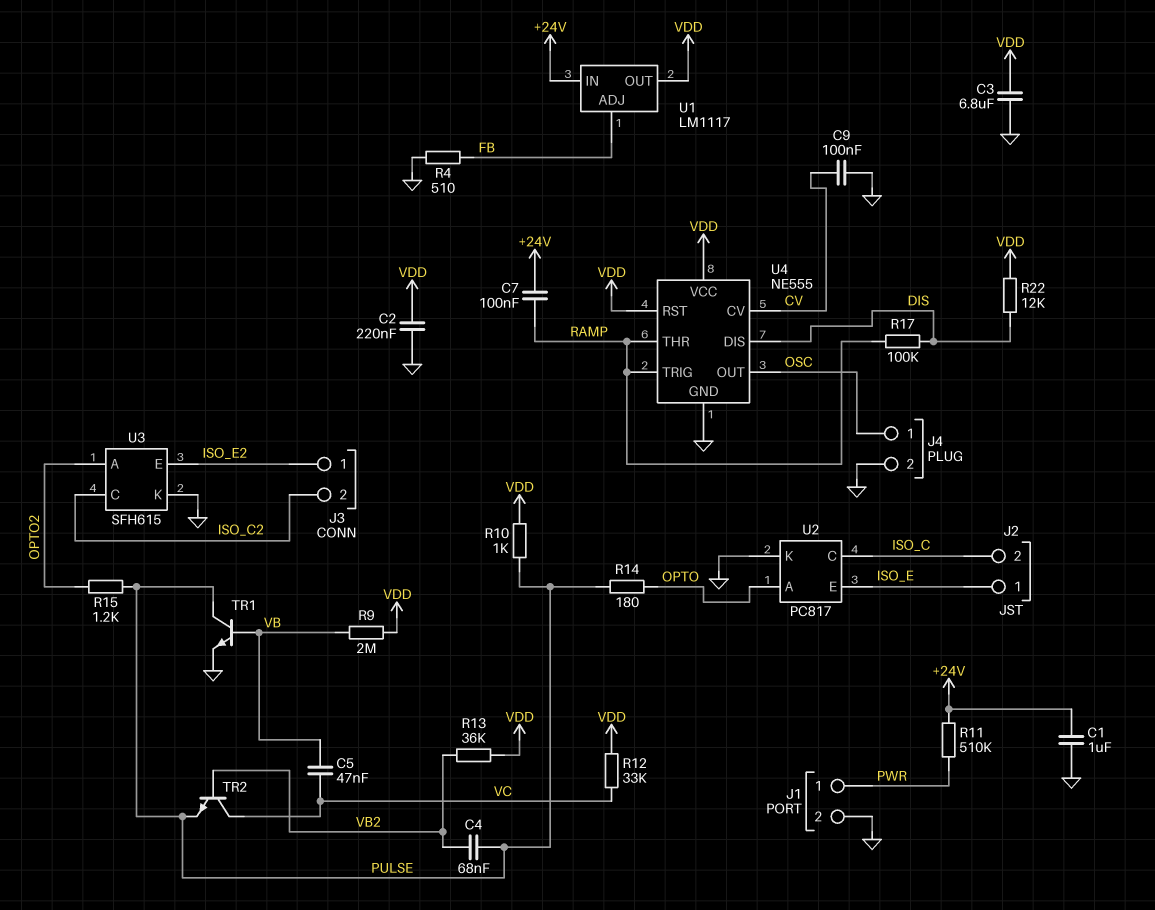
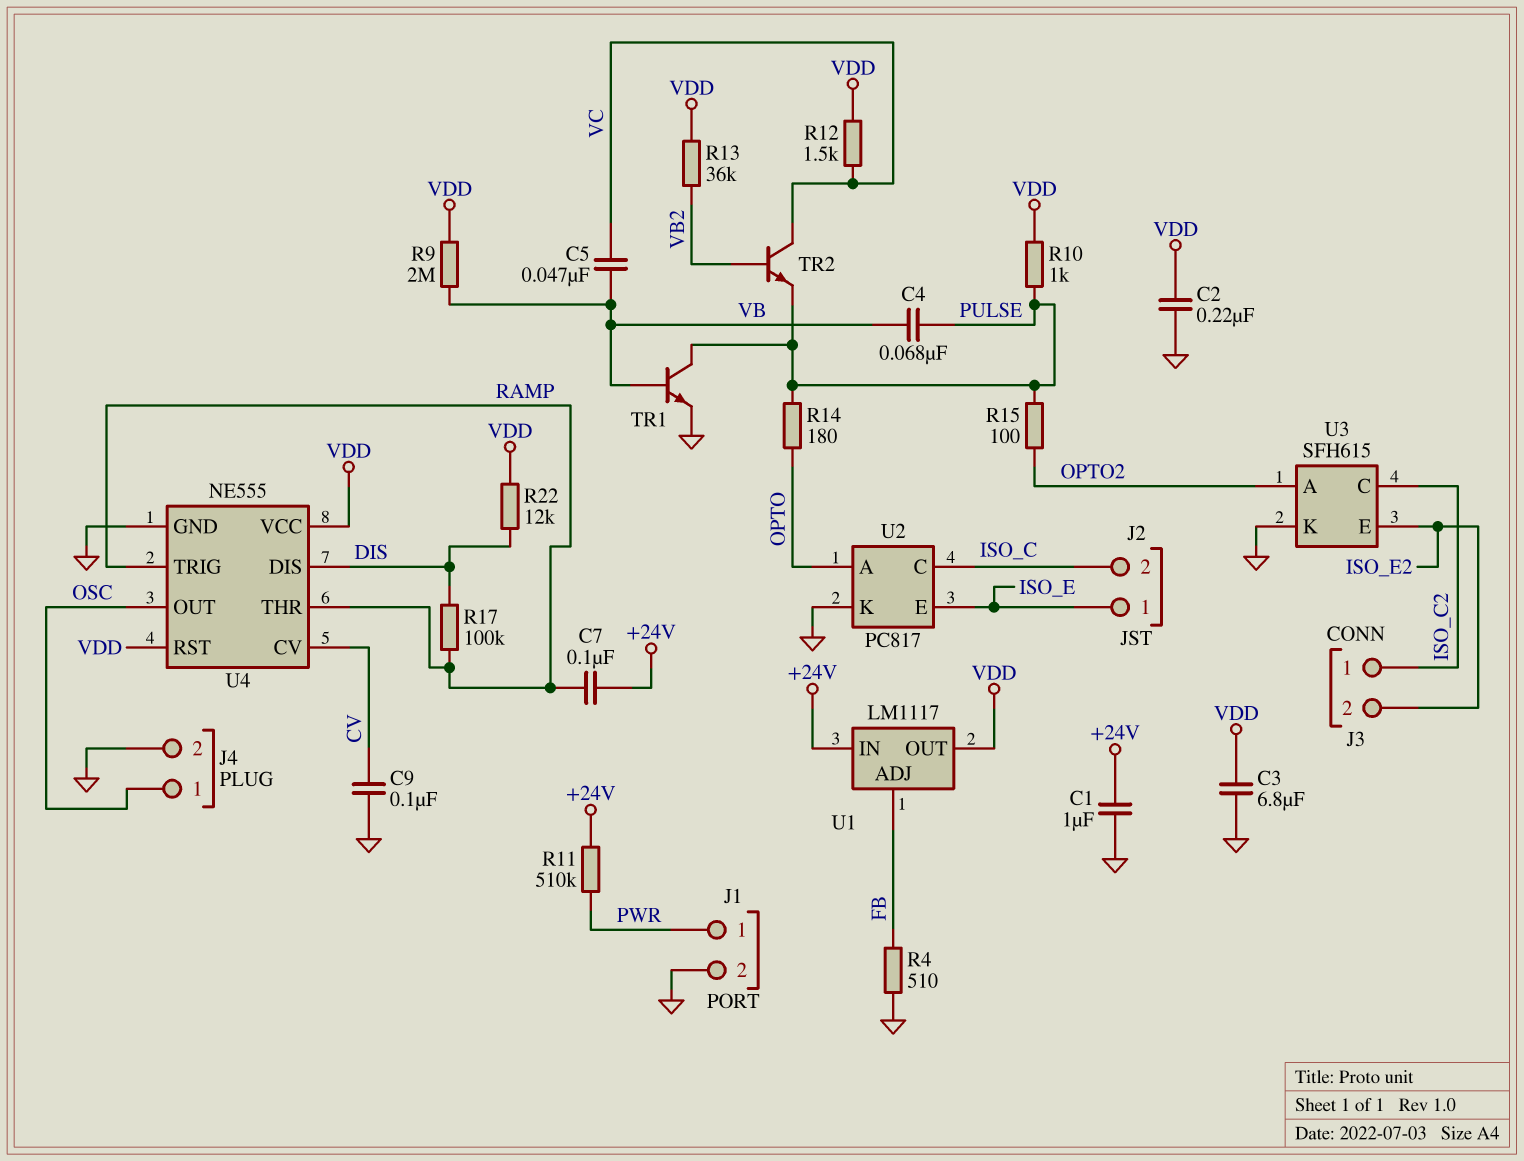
C4: 68nF (PULSE, VB2) -> 68nF (PULSE, VB)
J3 pin 1: ISO_E2 -> ISO_C2
J3 pin 2: ISO_C2 -> ISO_E2
R12: 33k (VC, VDD) -> 1.5k (VC, VDD)
R15: 1.2k (OPTO2, PULSE) -> 100 (OPTO2, PULSE)

